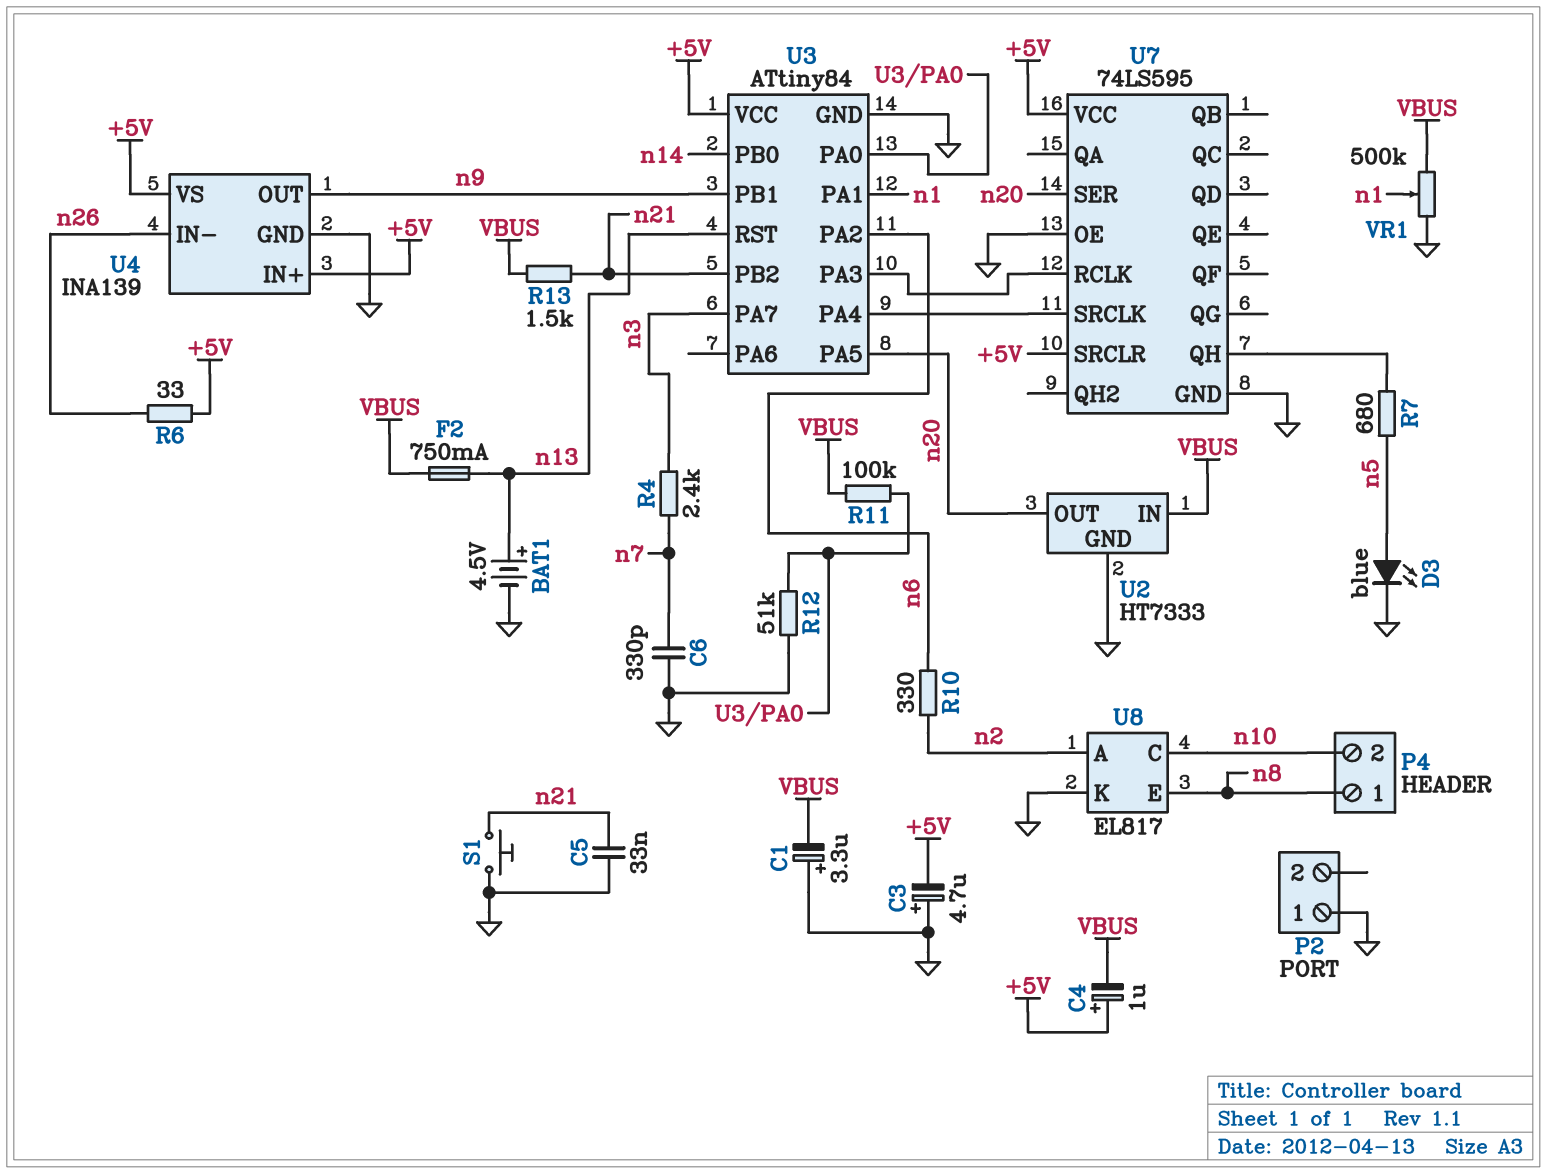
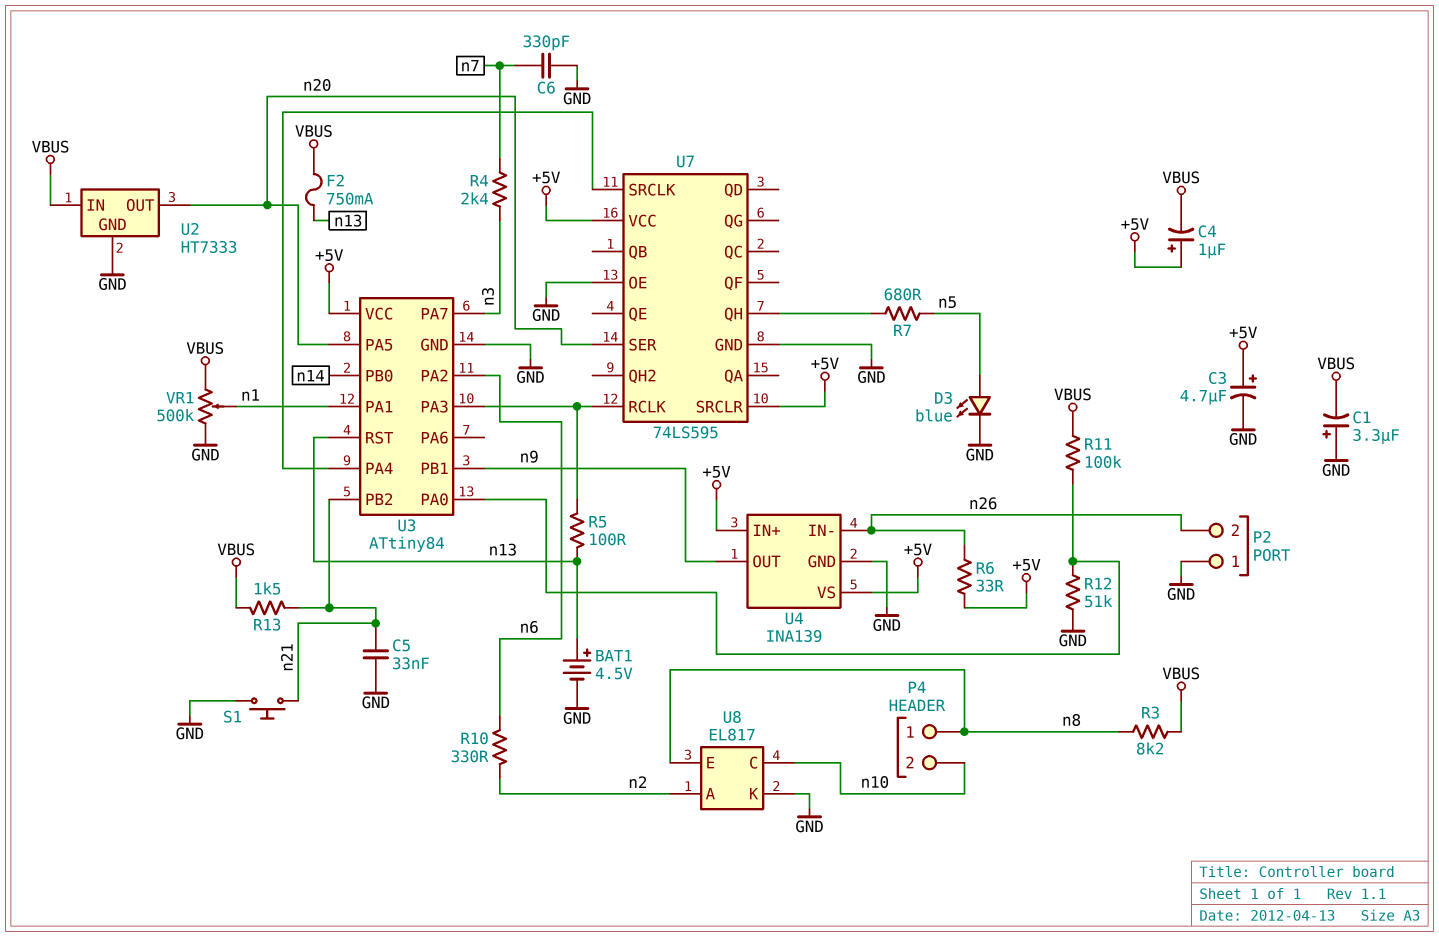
C3: 4.7uF (plus GND, minus +5V) -> 4.7uF (plus +5V, minus GND)
P2 pin 2: none -> n26
R3: none -> 8.2k (VBUS, n8)
R5: none -> 100 (U3/PA3, n13)

